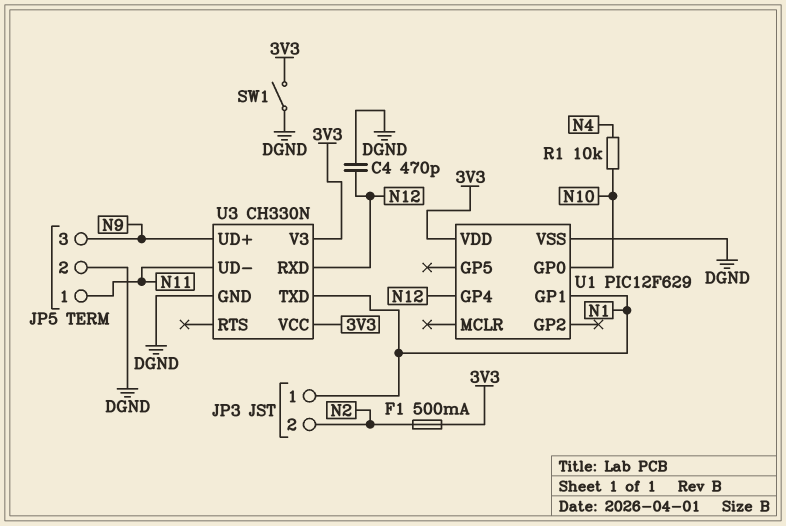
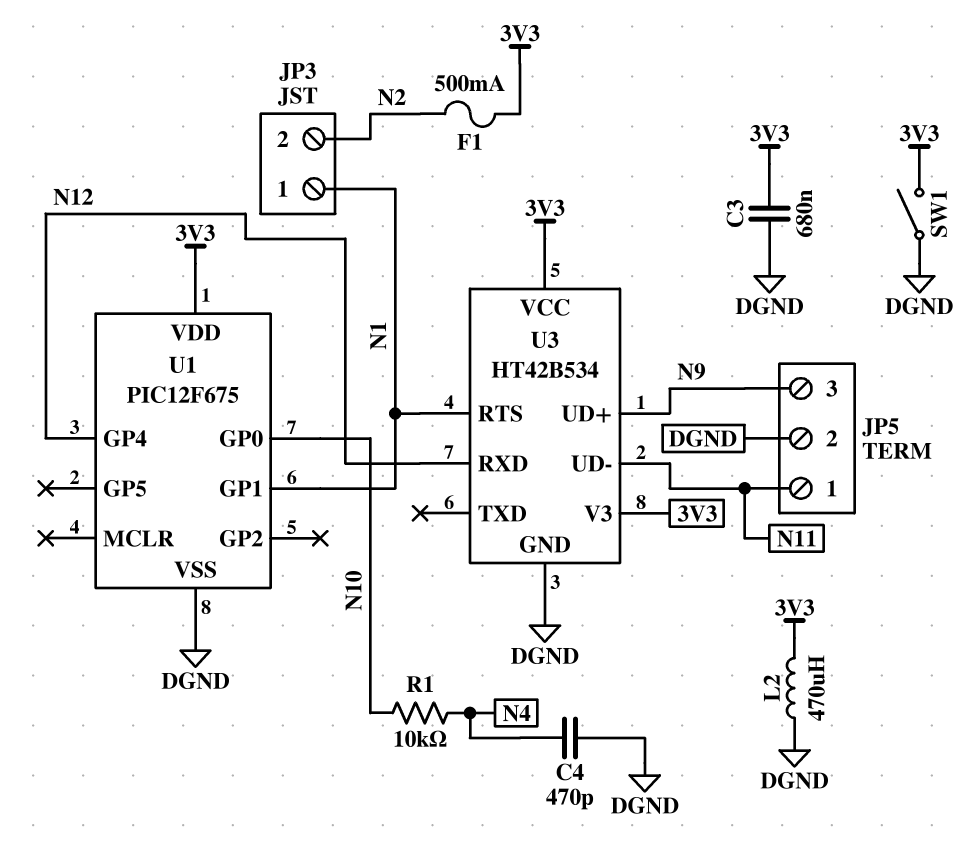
C3: none -> 680nF (3V3, DGND)
C4: 470pF (DGND, N12) -> 470pF (DGND, N4)
L2: none -> 470uH (3V3, DGND)
U1: PIC12F629 -> PIC12F675
U3: CH330N -> HT42B534
U3 pin RTS: none -> N1
U3 pin TXD: N1 -> none

